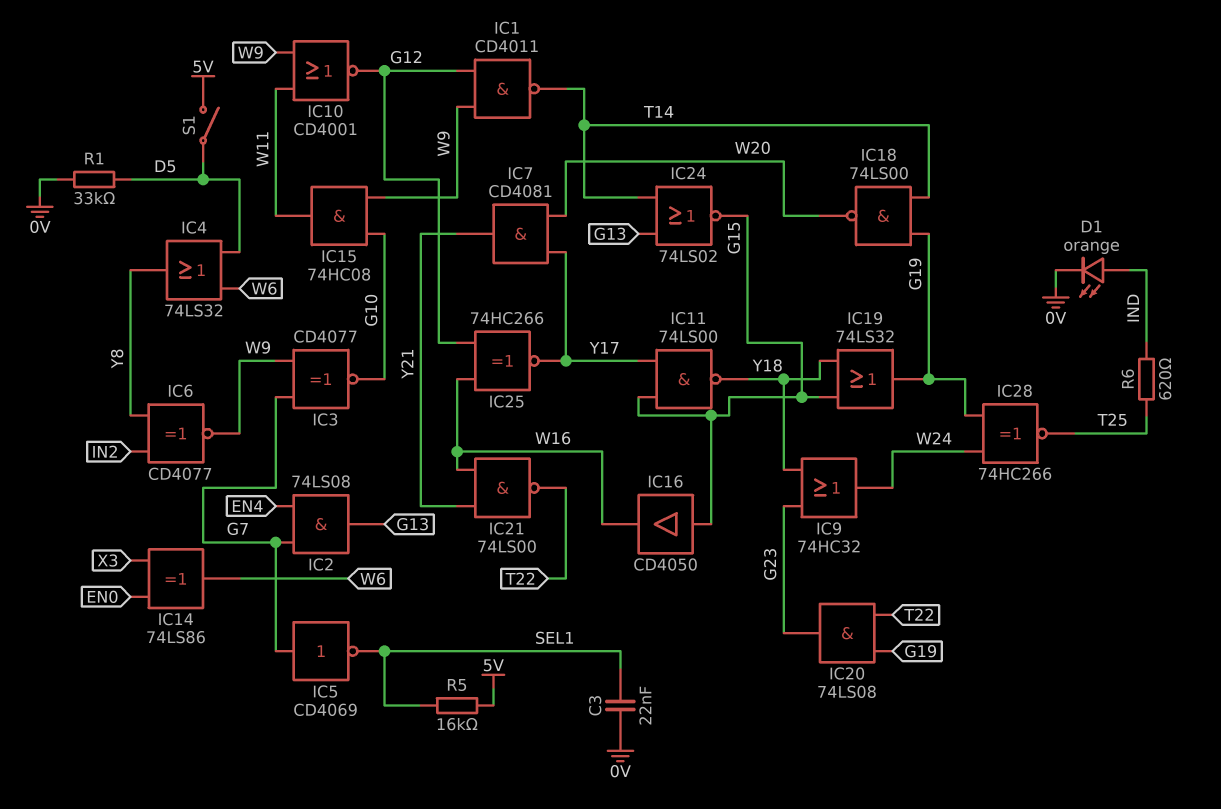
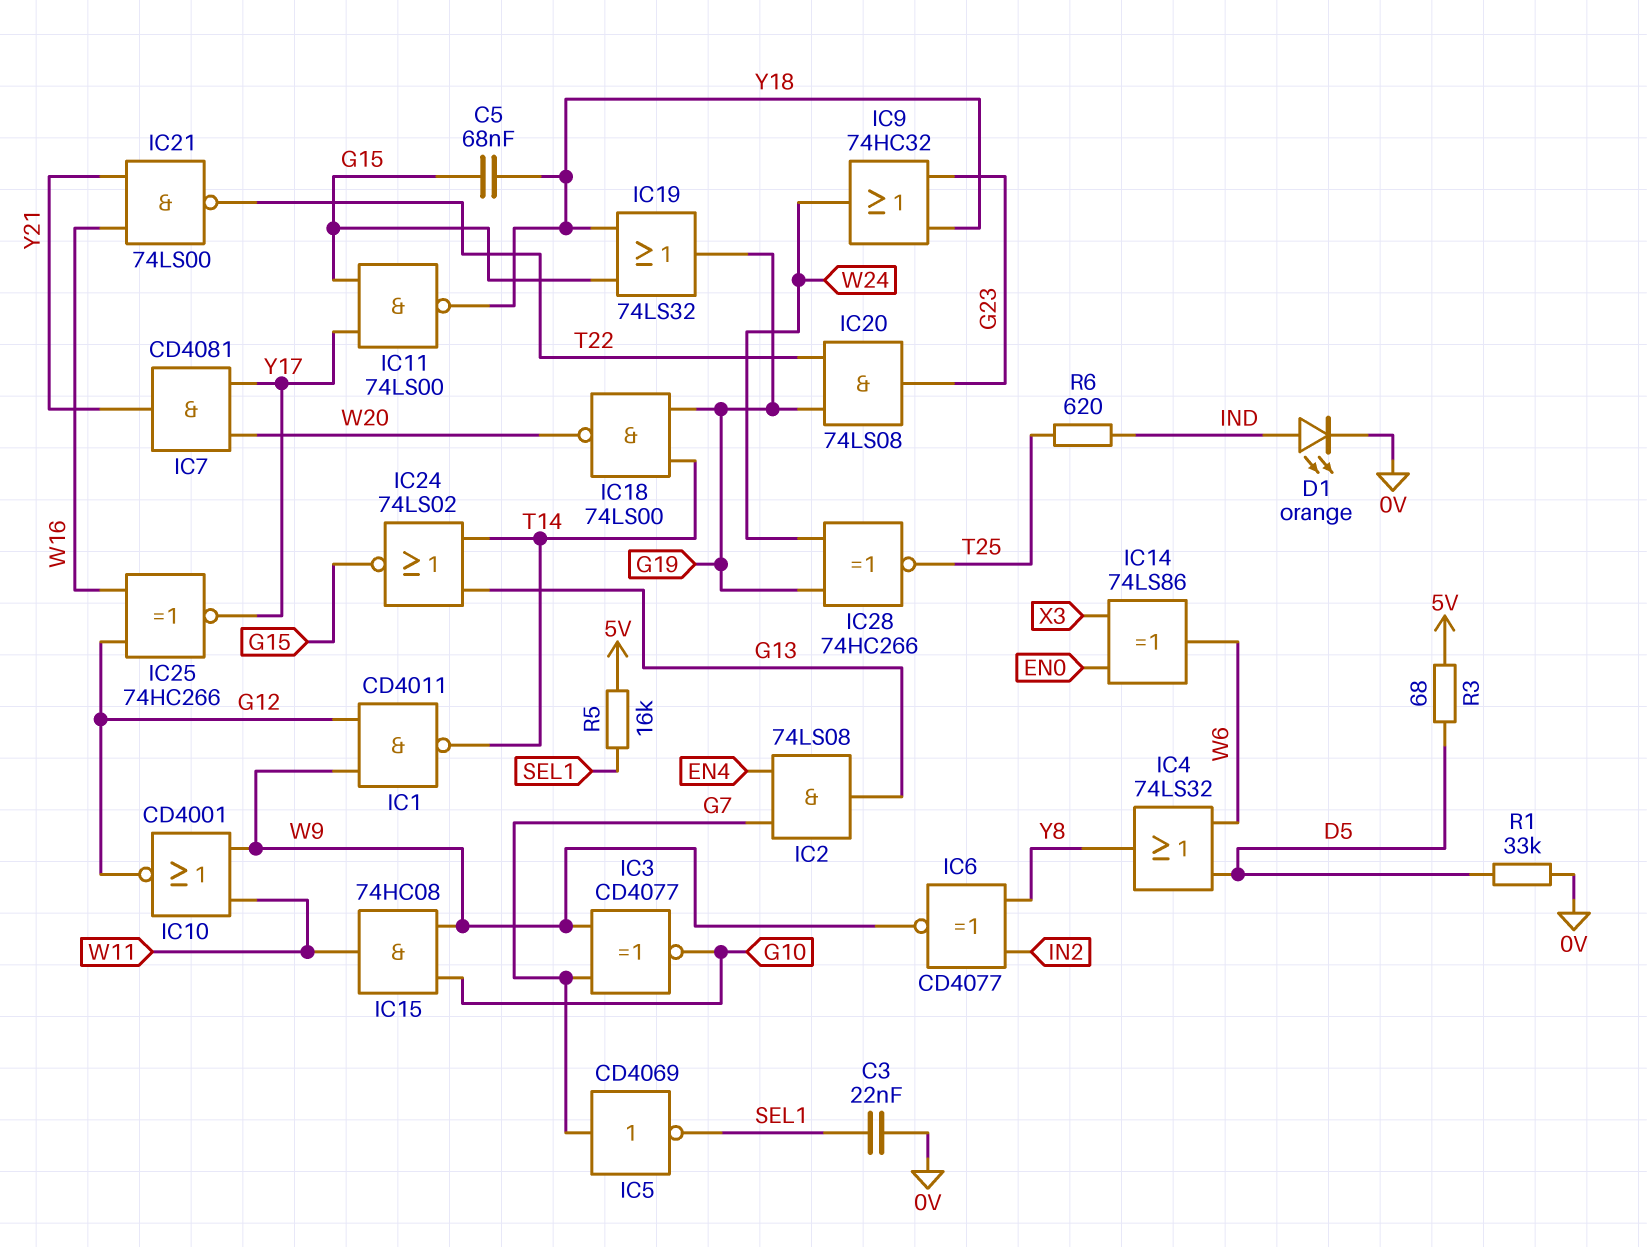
C5: none -> 68nF (G15, Y18)
IC16: buffer CD4050 (in G15, out W16) -> none
R3: none -> 68 (5V, D5)
S1: switch (5V, D5) -> none

